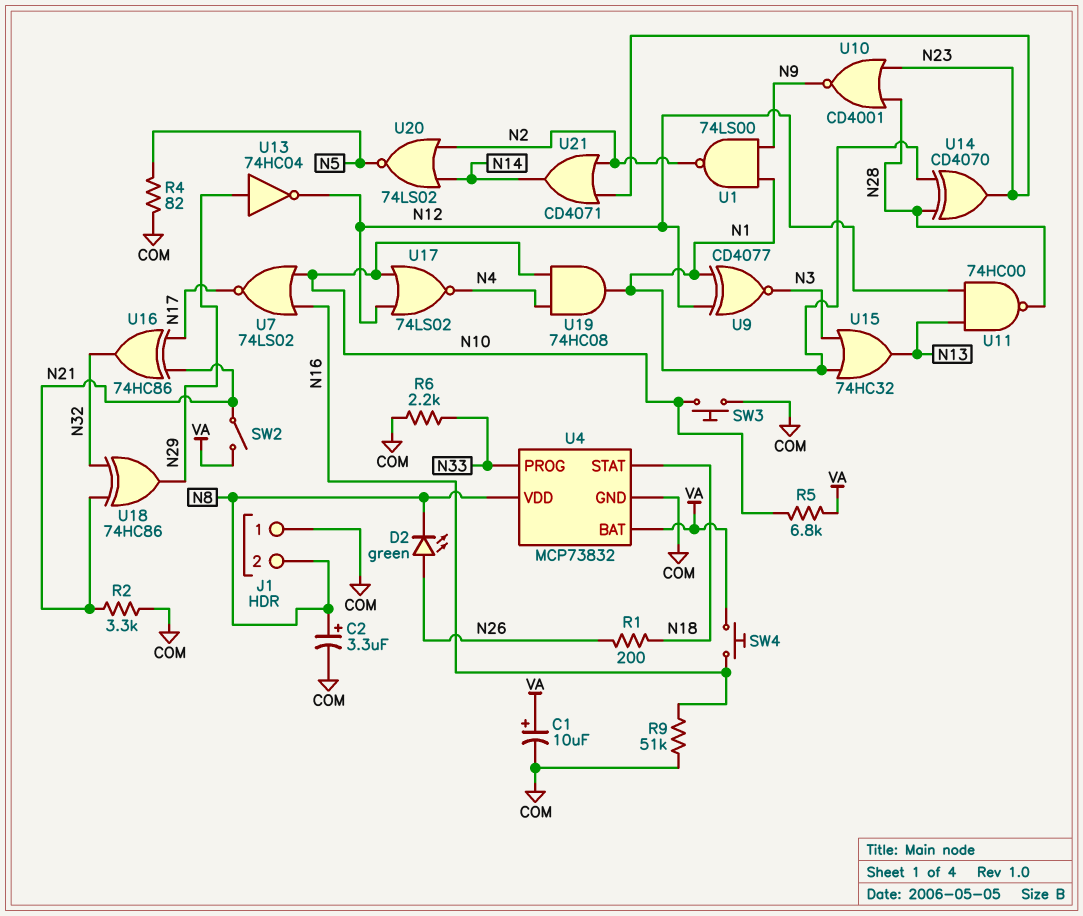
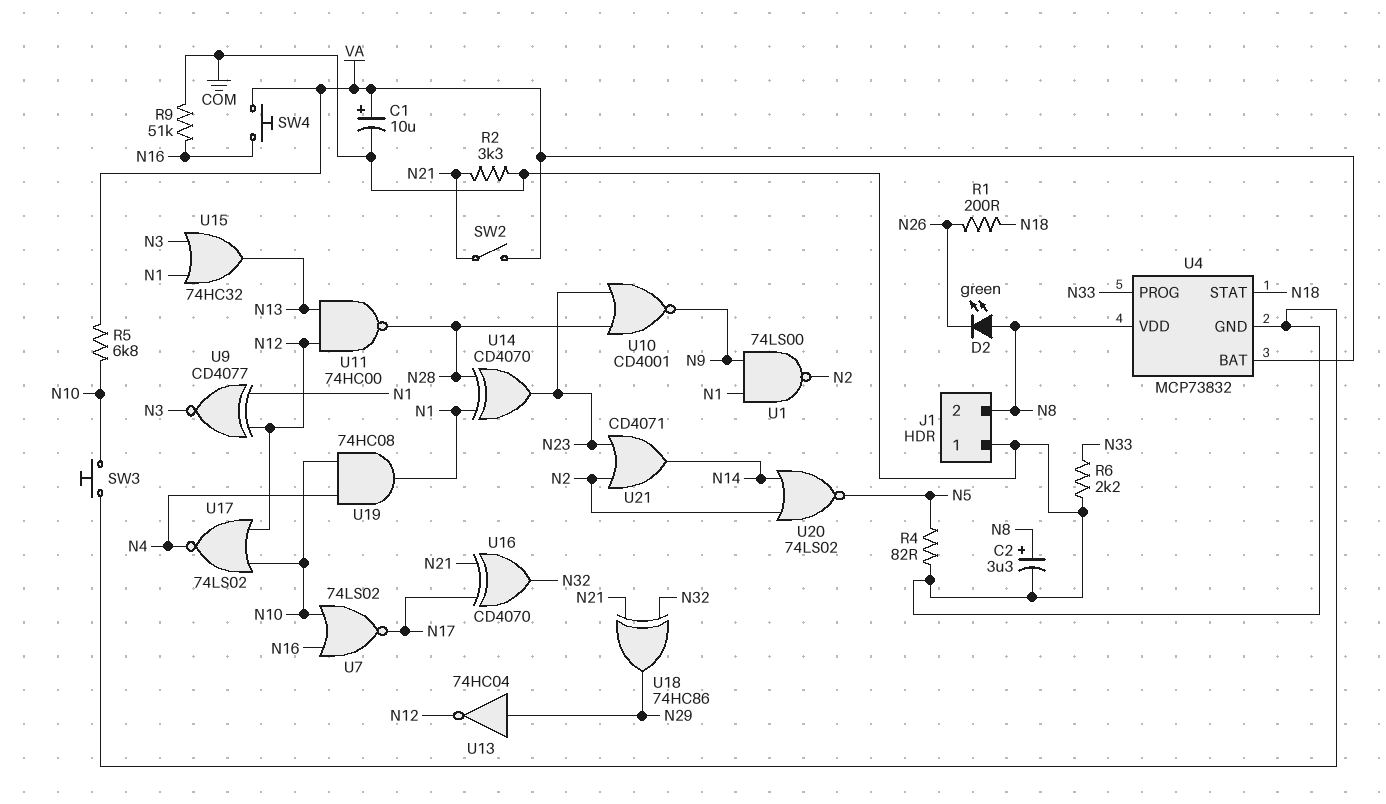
D2: LED green (A N26, K N8) -> LED green (A N8, K N26)
U16: XOR 74HC86 (in N17, in N21, out N32) -> XOR CD4070 (in N17, in N21, out N32)

